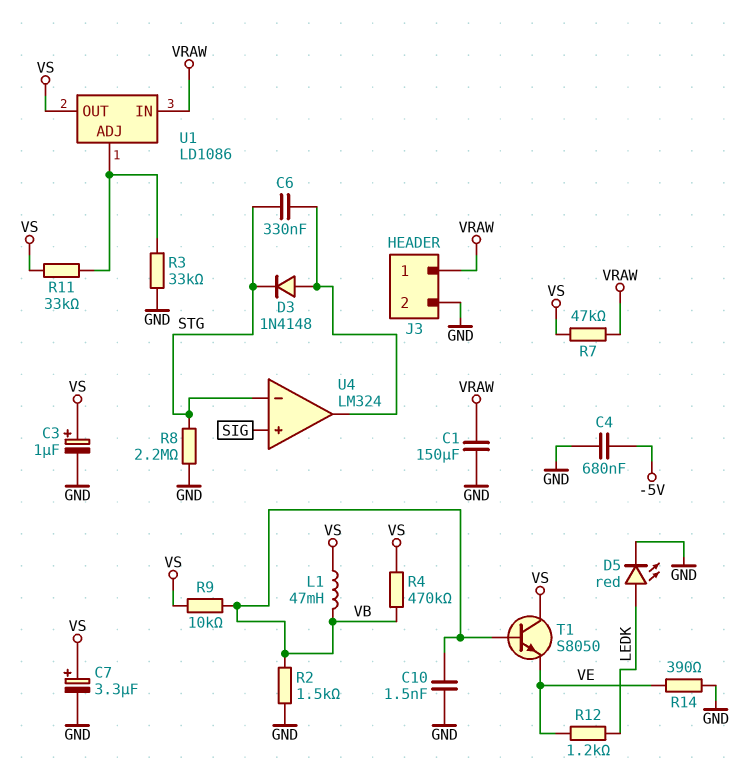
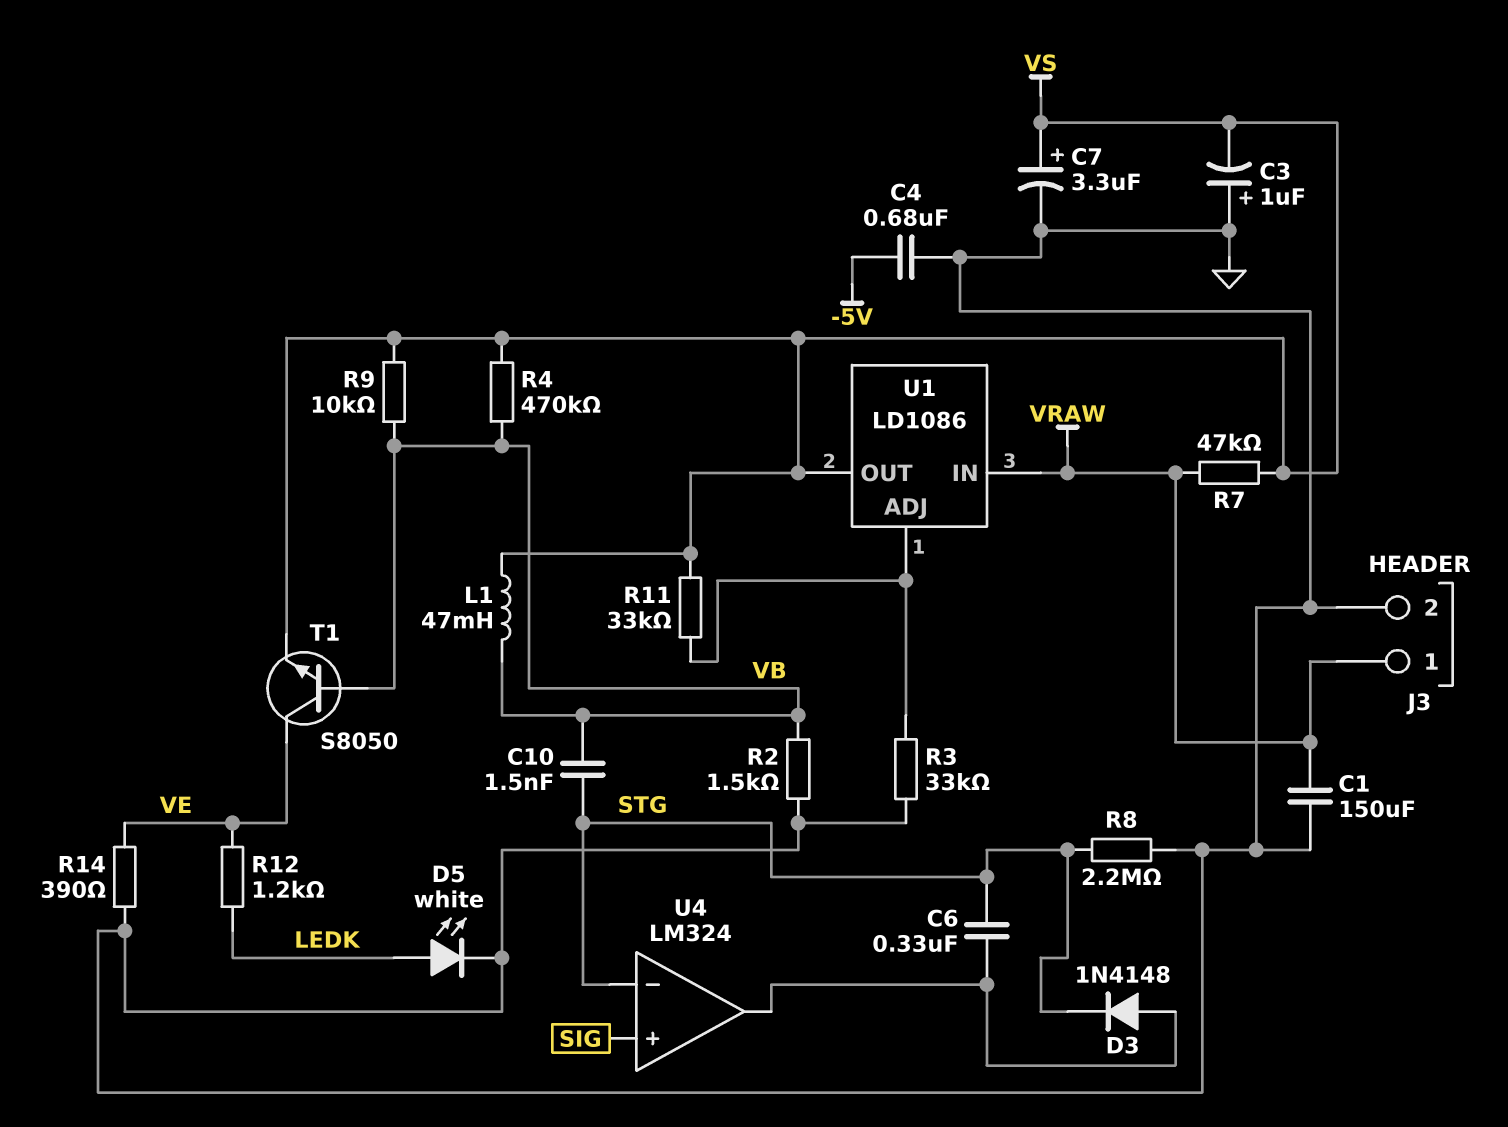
C3: 1uF (plus VS, minus GND) -> 1uF (plus GND, minus VS)
C10: 1.5nF (GND, VB) -> 1.5nF (STG, VB)
D5: LED red (A LEDK, K GND) -> LED white (A LEDK, K GND)
T1: NPN S8050 (B VB, C VS, E VE) -> NPN S8050 (B VB, C VE, E VS)

